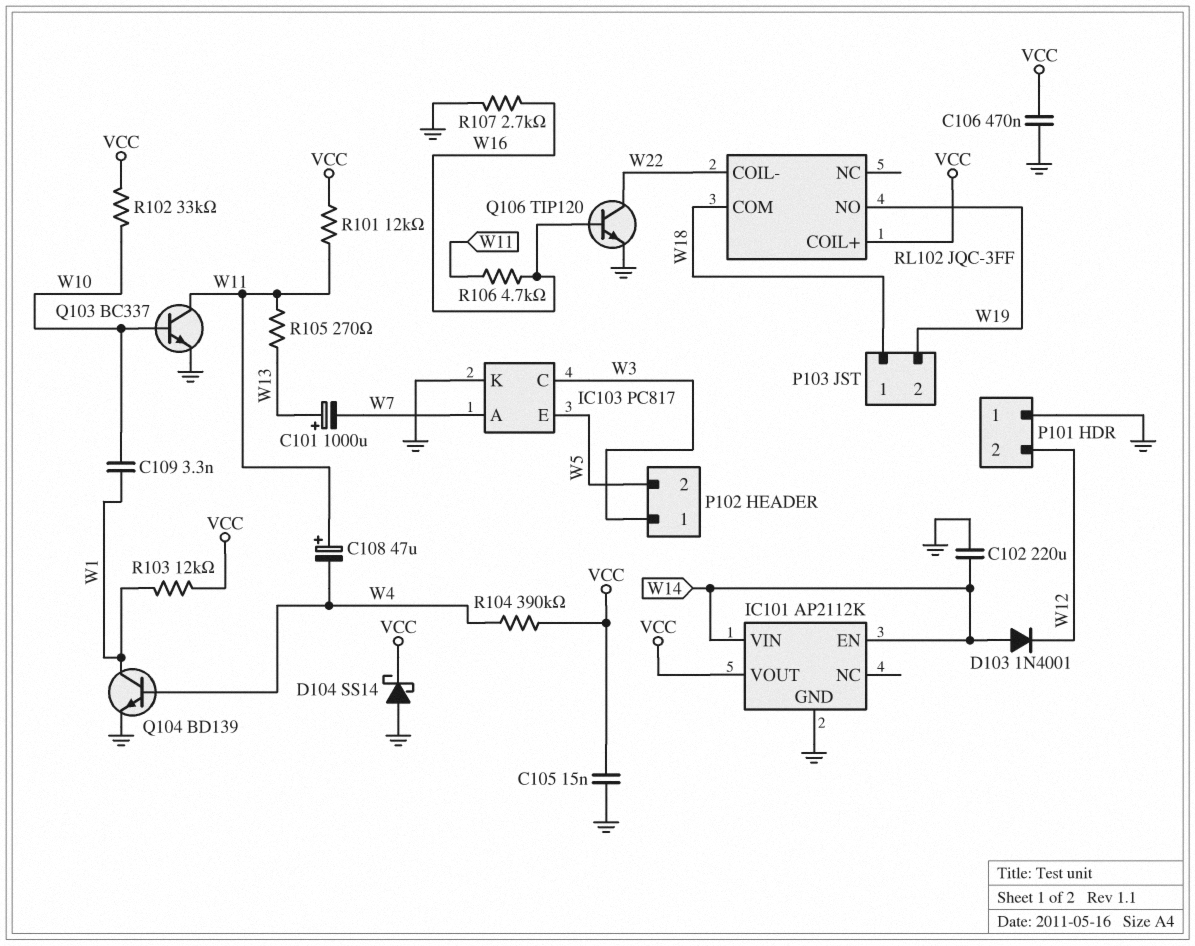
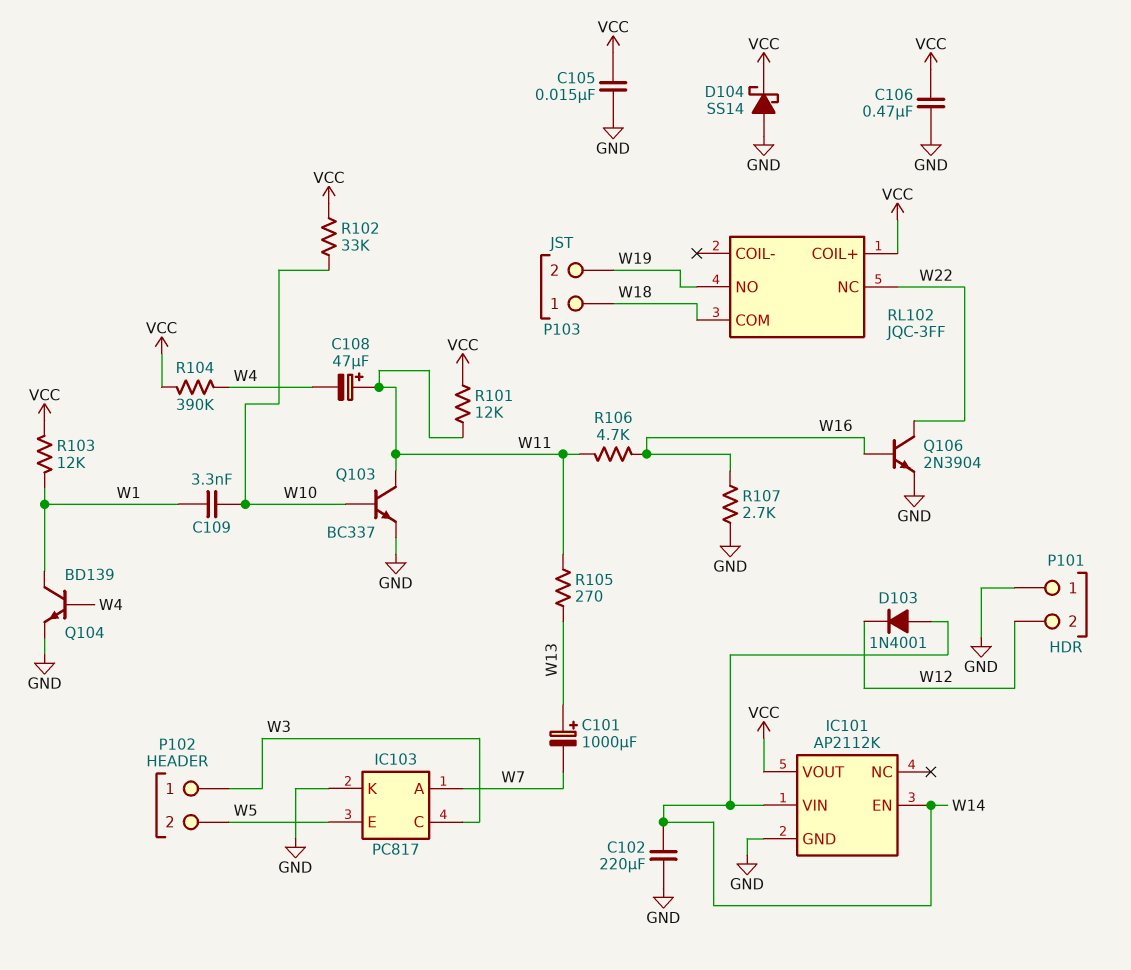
Q106: NPN TIP120 (B W16, C W22, E GND) -> NPN 2N3904 (B W16, C W22, E GND)
RL102 pin COIL-: W22 -> none
RL102 pin NC: none -> W22

